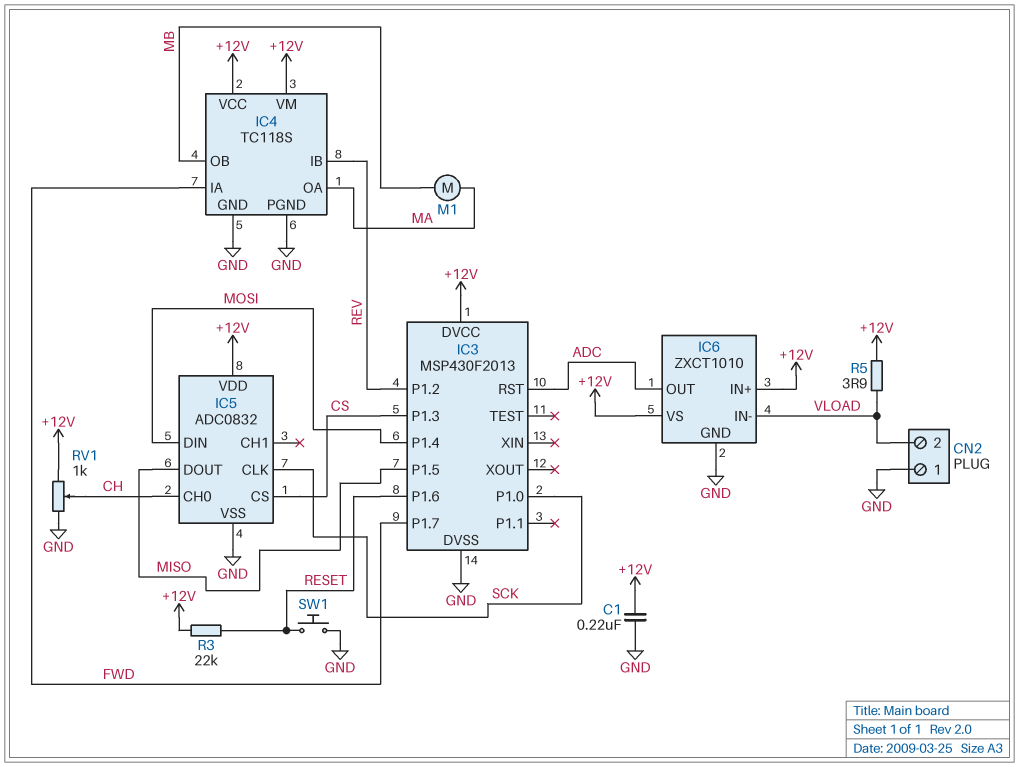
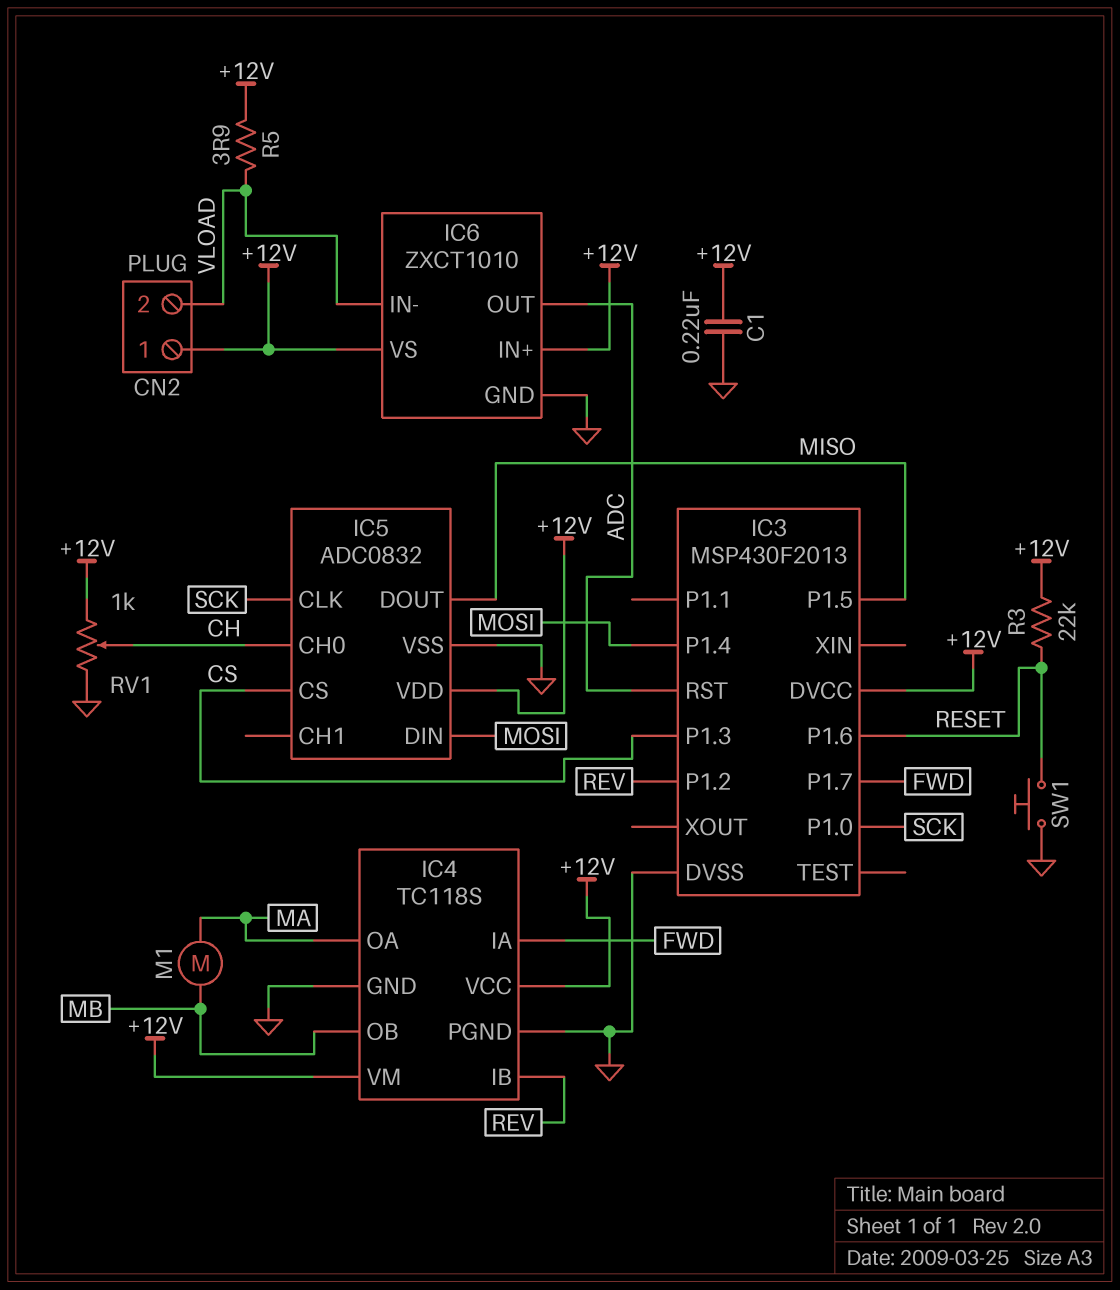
CN2 pin 1: GND -> +12V

